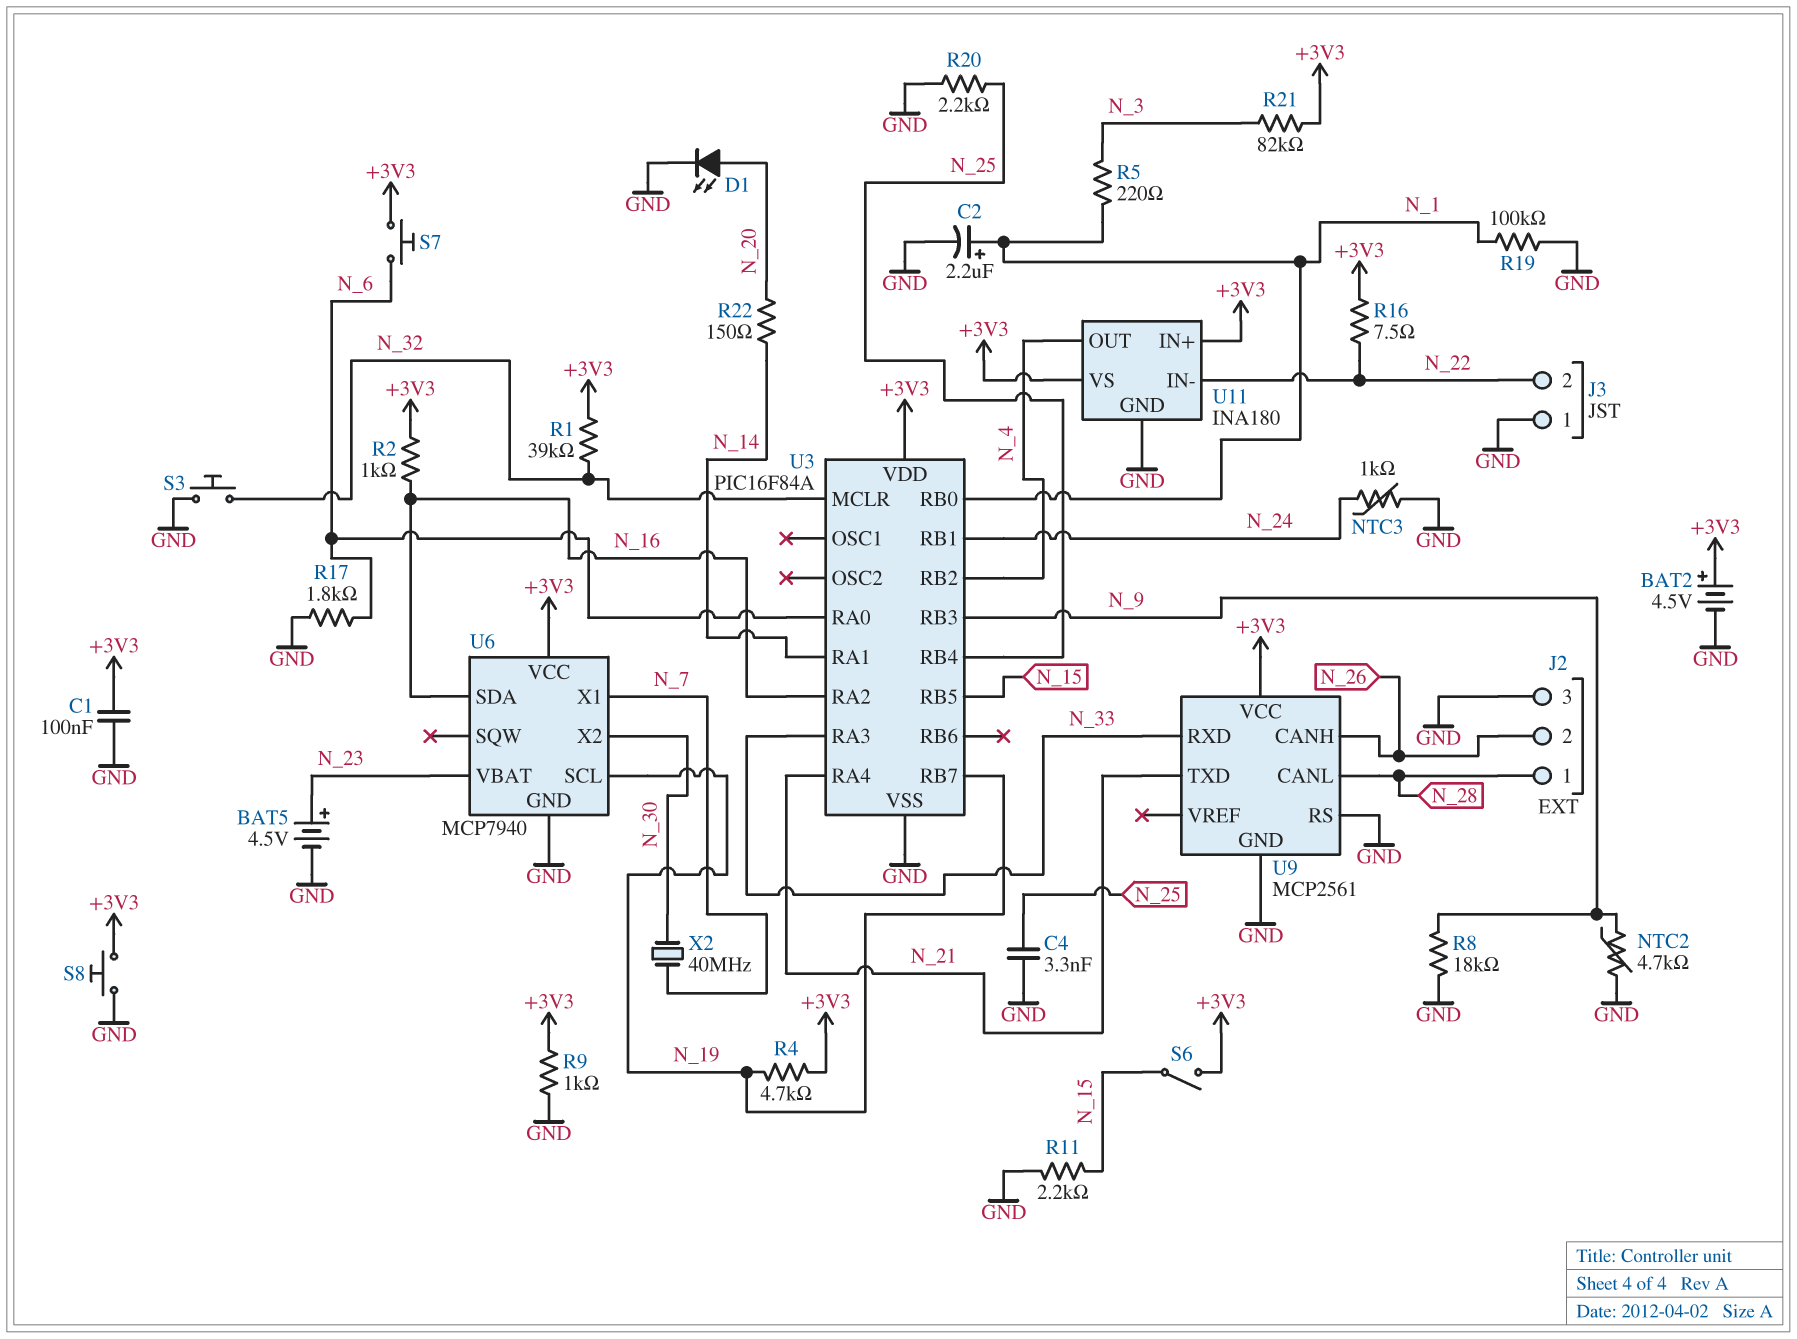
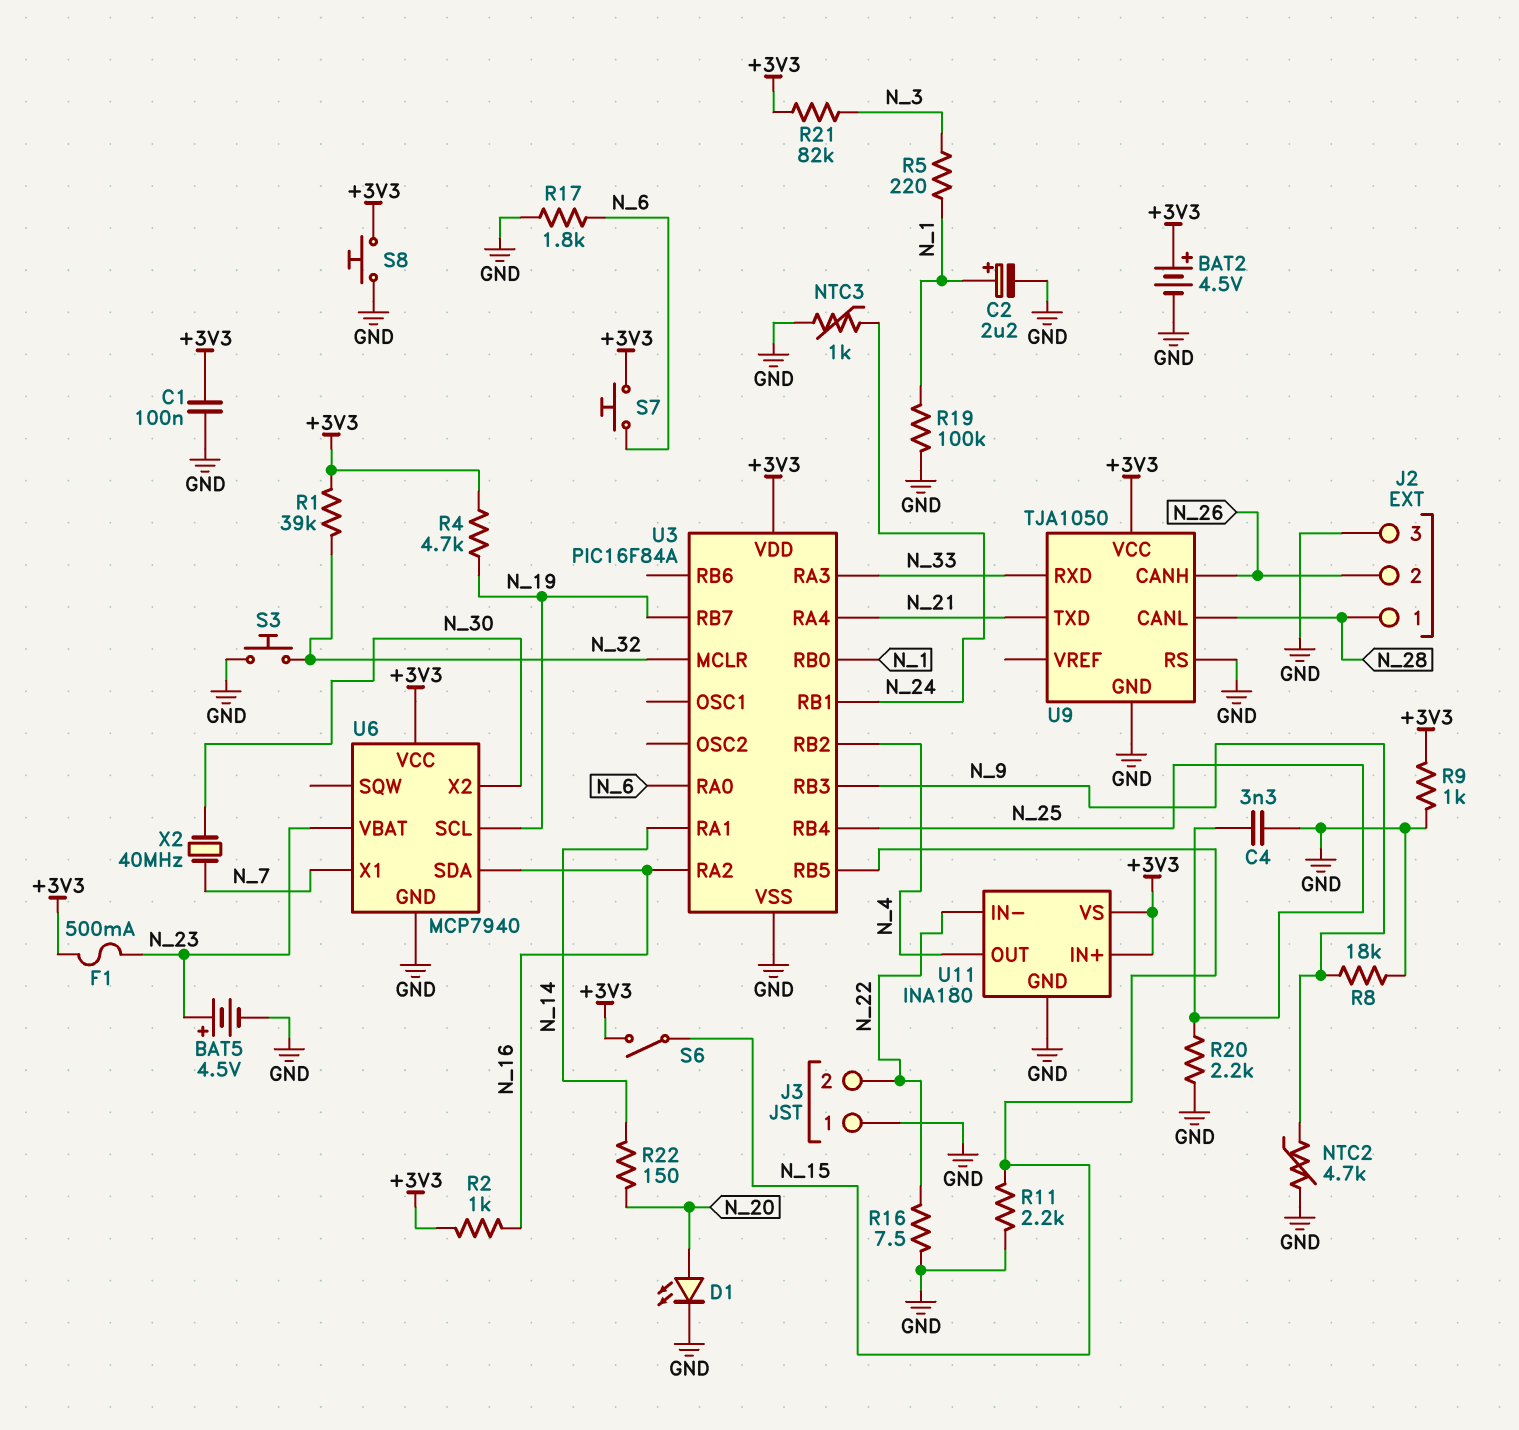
F1: none -> 500mA (+3V3, N_23)
R16: 7.5 (+3V3, N_22) -> 7.5 (GND, N_22)
U9: MCP2561 -> TJA1050

